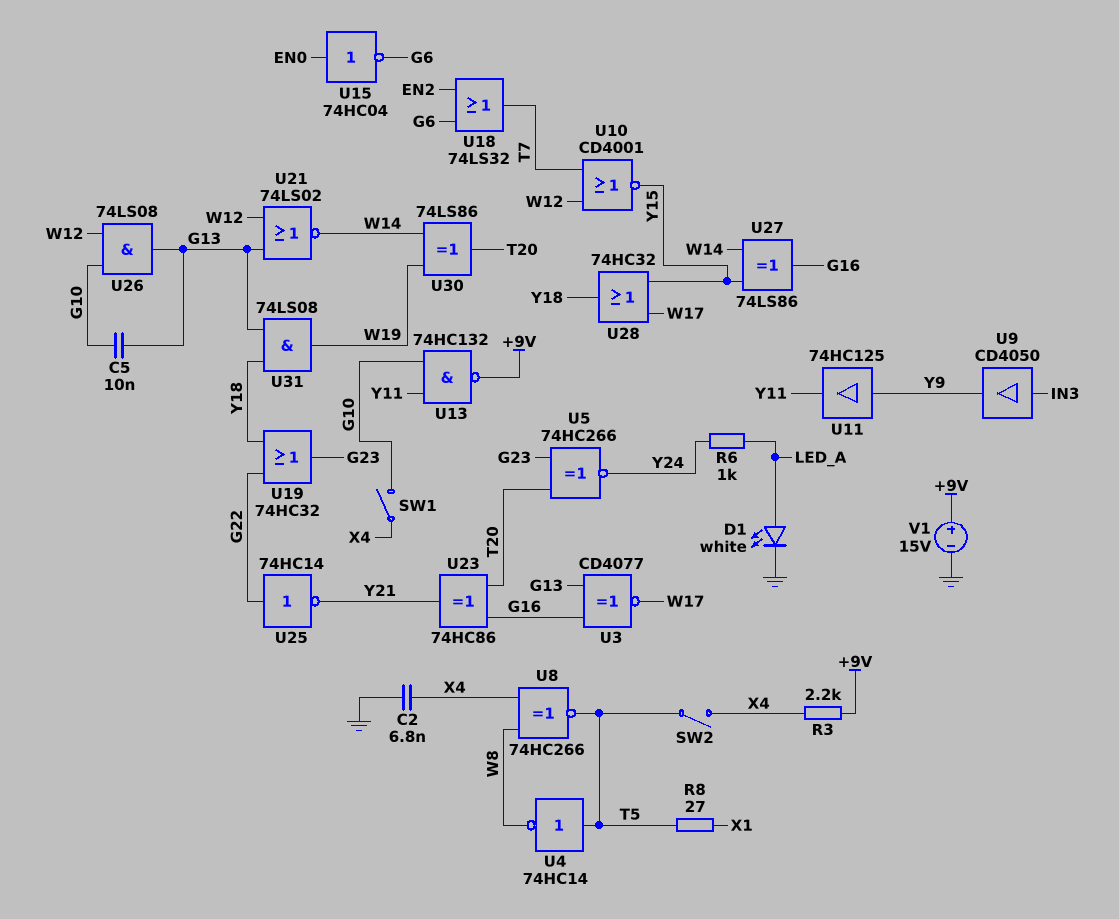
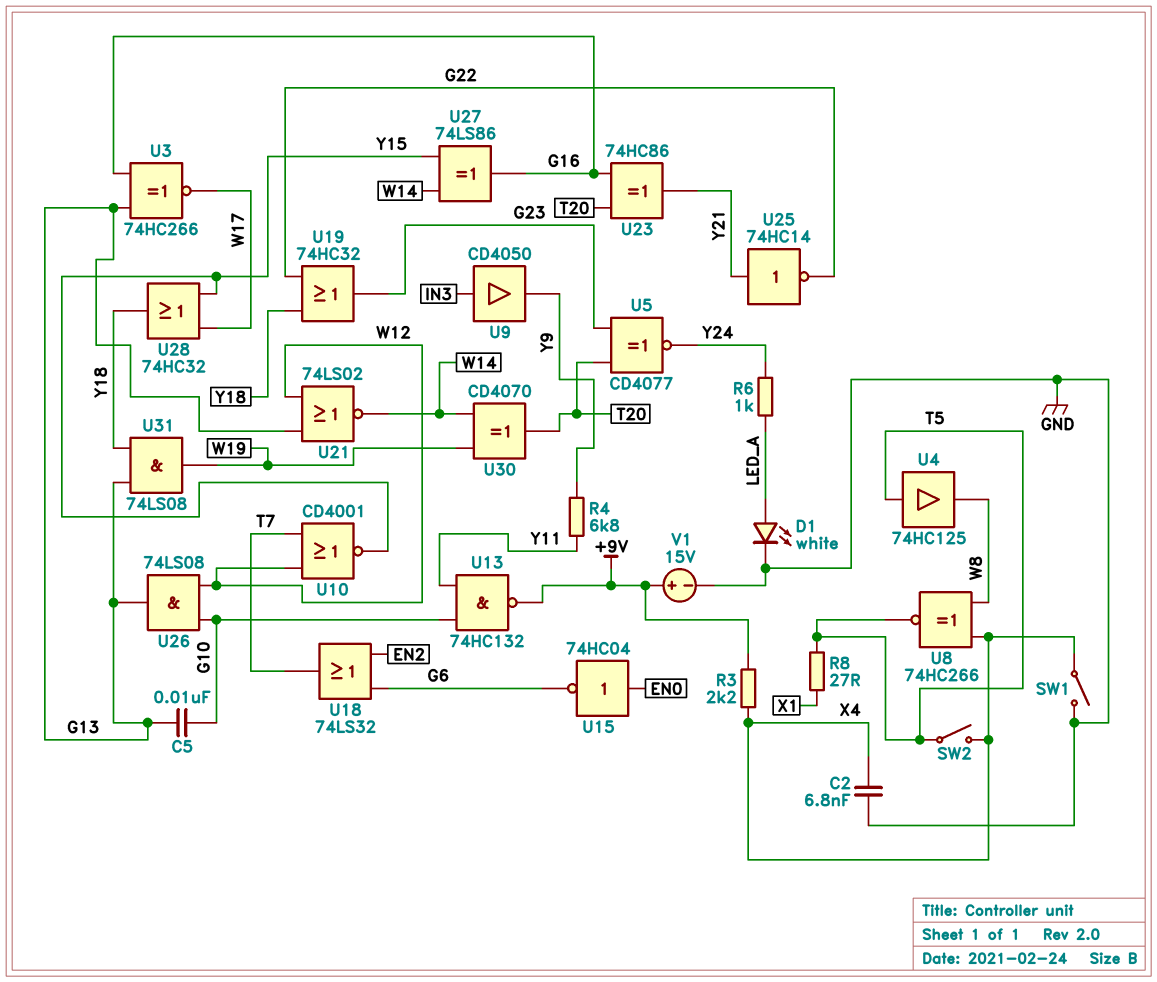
R4: none -> 6.8k (Y9, Y11)
SW1: switch (G10, X4) -> switch (GND, X4)
U3: XNOR CD4077 (in G13, in G16, out W17) -> XNOR 74HC266 (in G13, in G16, out W17)
U4: NOT 74HC14 (in T5, out W8) -> buffer 74HC125 (in T5, out W8)
U5: XNOR 74HC266 (in G23, in T20, out Y24) -> XNOR CD4077 (in G23, in T20, out Y24)
U11: buffer 74HC125 (in Y9, out Y11) -> none
U25: NOT 74HC14 (in G22, out Y21) -> NOT 74HC14 (in Y21, out G22)
U30: XOR 74LS86 (in W14, in W19, out T20) -> XOR CD4070 (in W14, in W19, out T20)

